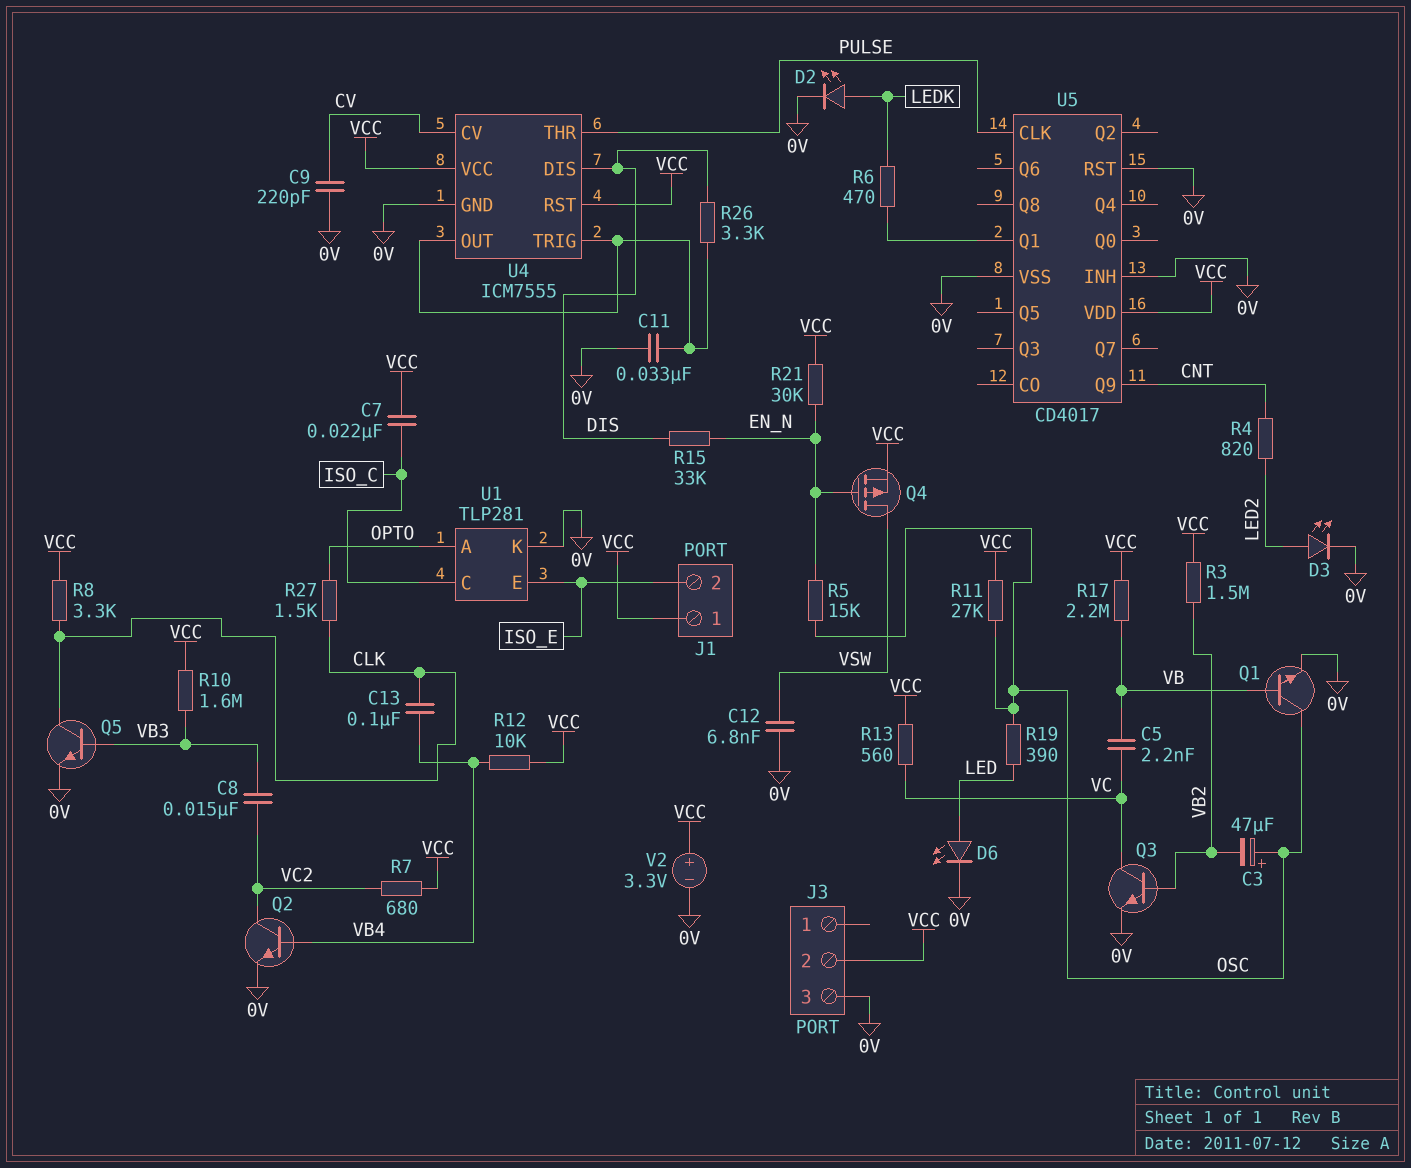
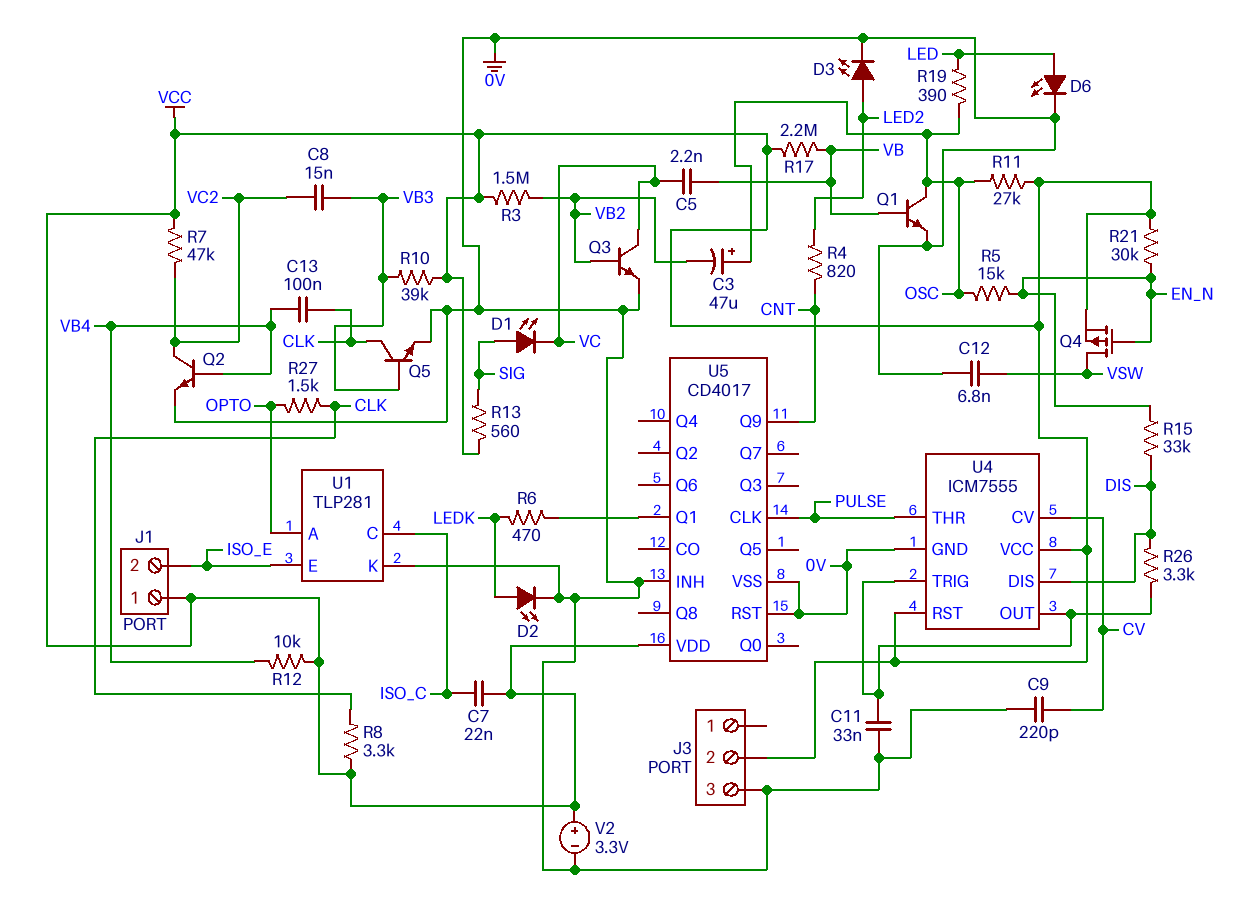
D1: none -> LED (A SIG, K VC)
R7: 680 (VC2, VCC) -> 47k (VC2, VCC)
R10: 1.6M (VB3, VCC) -> 39k (VB3, VCC)
R13: 560 (VC, VCC) -> 560 (SIG, VCC)

